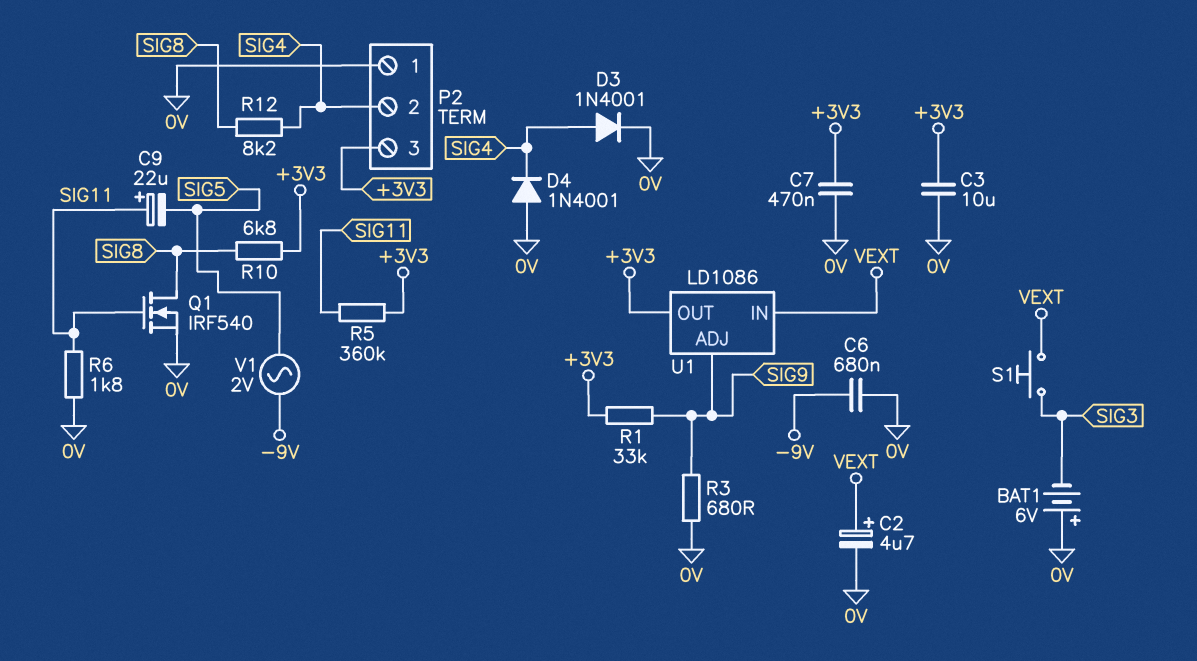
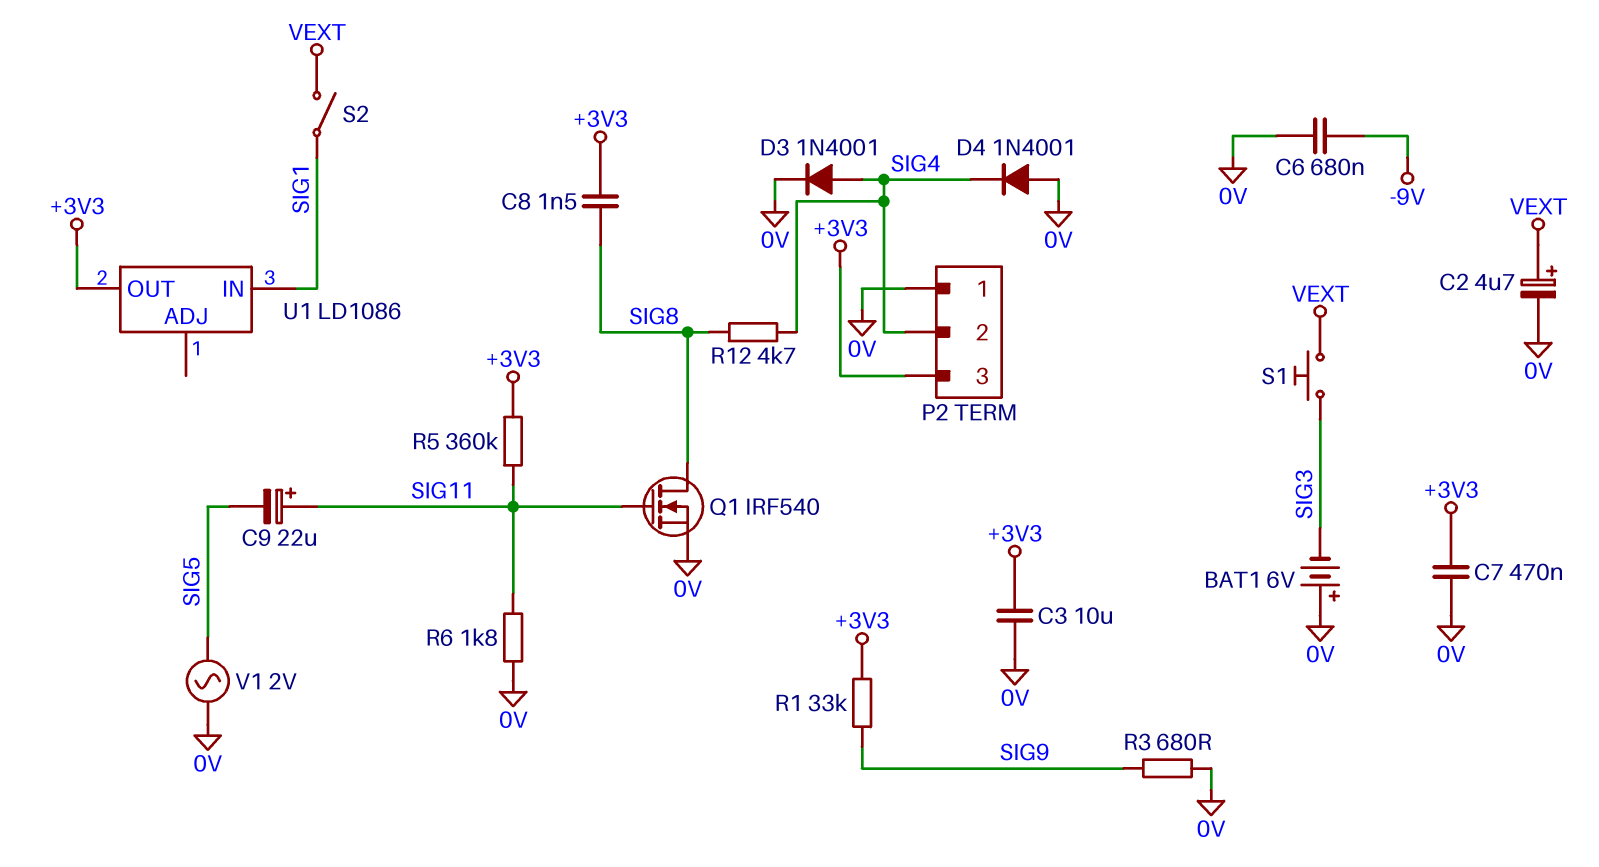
C8: none -> 1.5nF (+3V3, SIG8)
R10: 6.8k (+3V3, SIG8) -> none
R12: 8.2k (SIG4, SIG8) -> 4.7k (SIG4, SIG8)
S2: none -> switch (SIG1, VEXT)
U1 pin ADJ: SIG9 -> none
U1 pin IN: VEXT -> SIG1
V1: AC 2V (-9V, SIG5) -> AC 2V (0V, SIG5)

